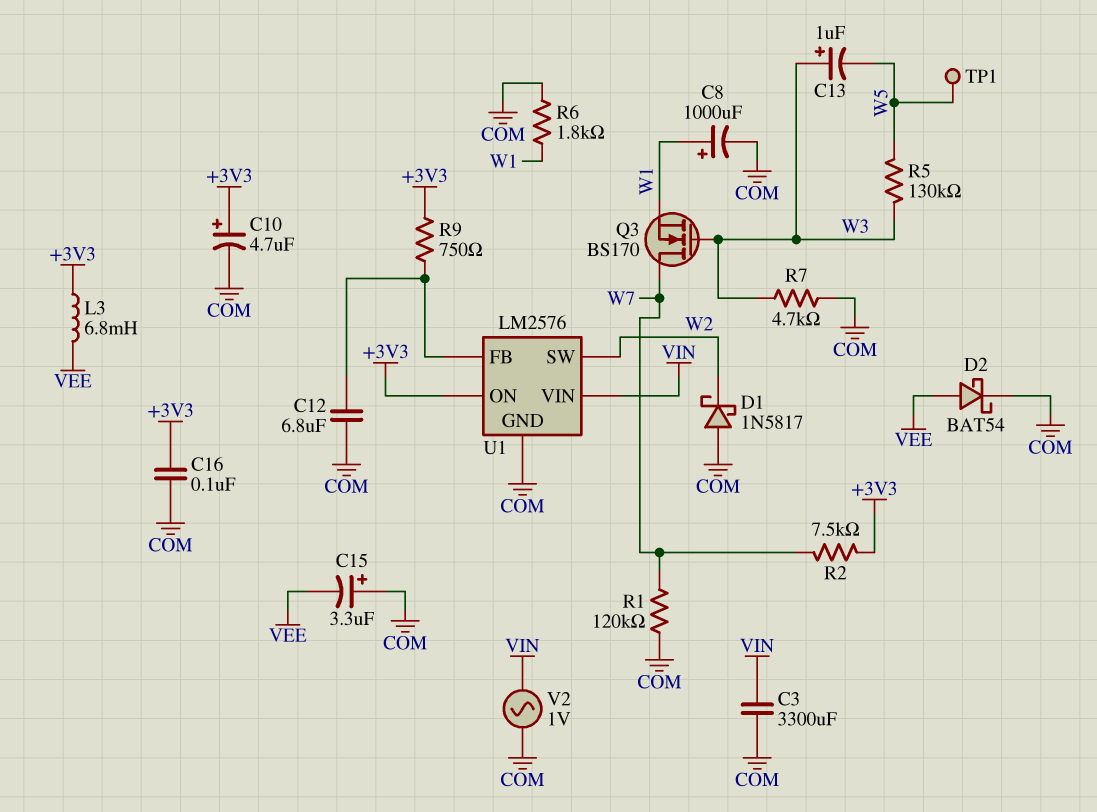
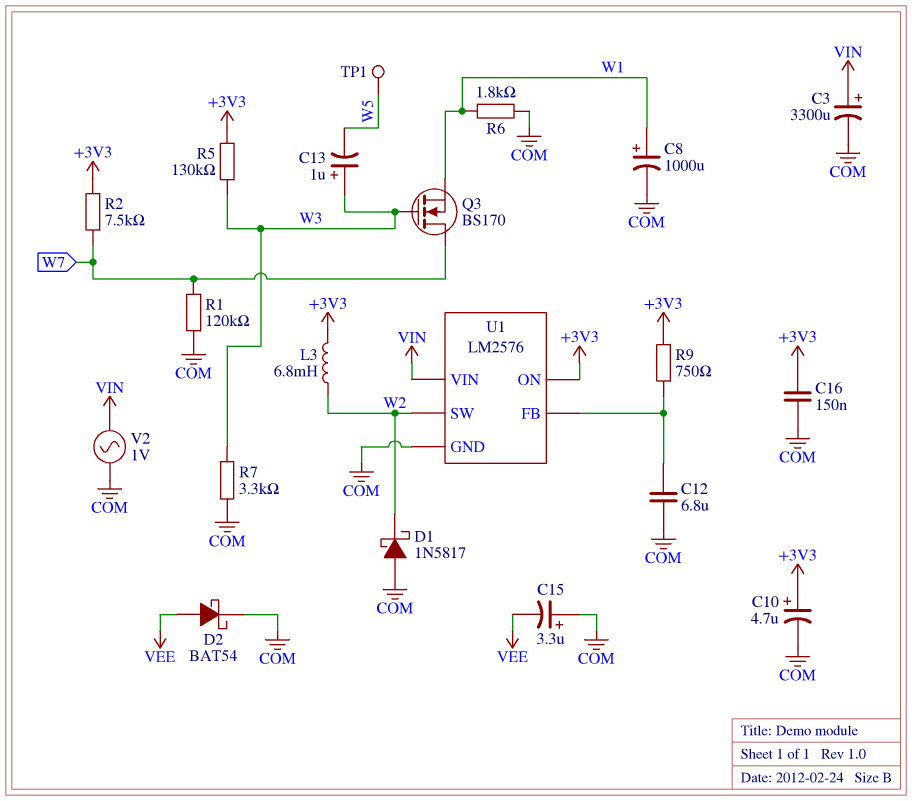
C3: 3300uF (COM, VIN) -> 3300uF (plus VIN, minus COM)
C16: 100nF (+3V3, COM) -> 150nF (+3V3, COM)
L3: 6.8mH (+3V3, VEE) -> 6.8mH (+3V3, W2)
R5: 130k (W3, W5) -> 130k (+3V3, W3)
R7: 4.7k (COM, W3) -> 3.3k (COM, W3)

